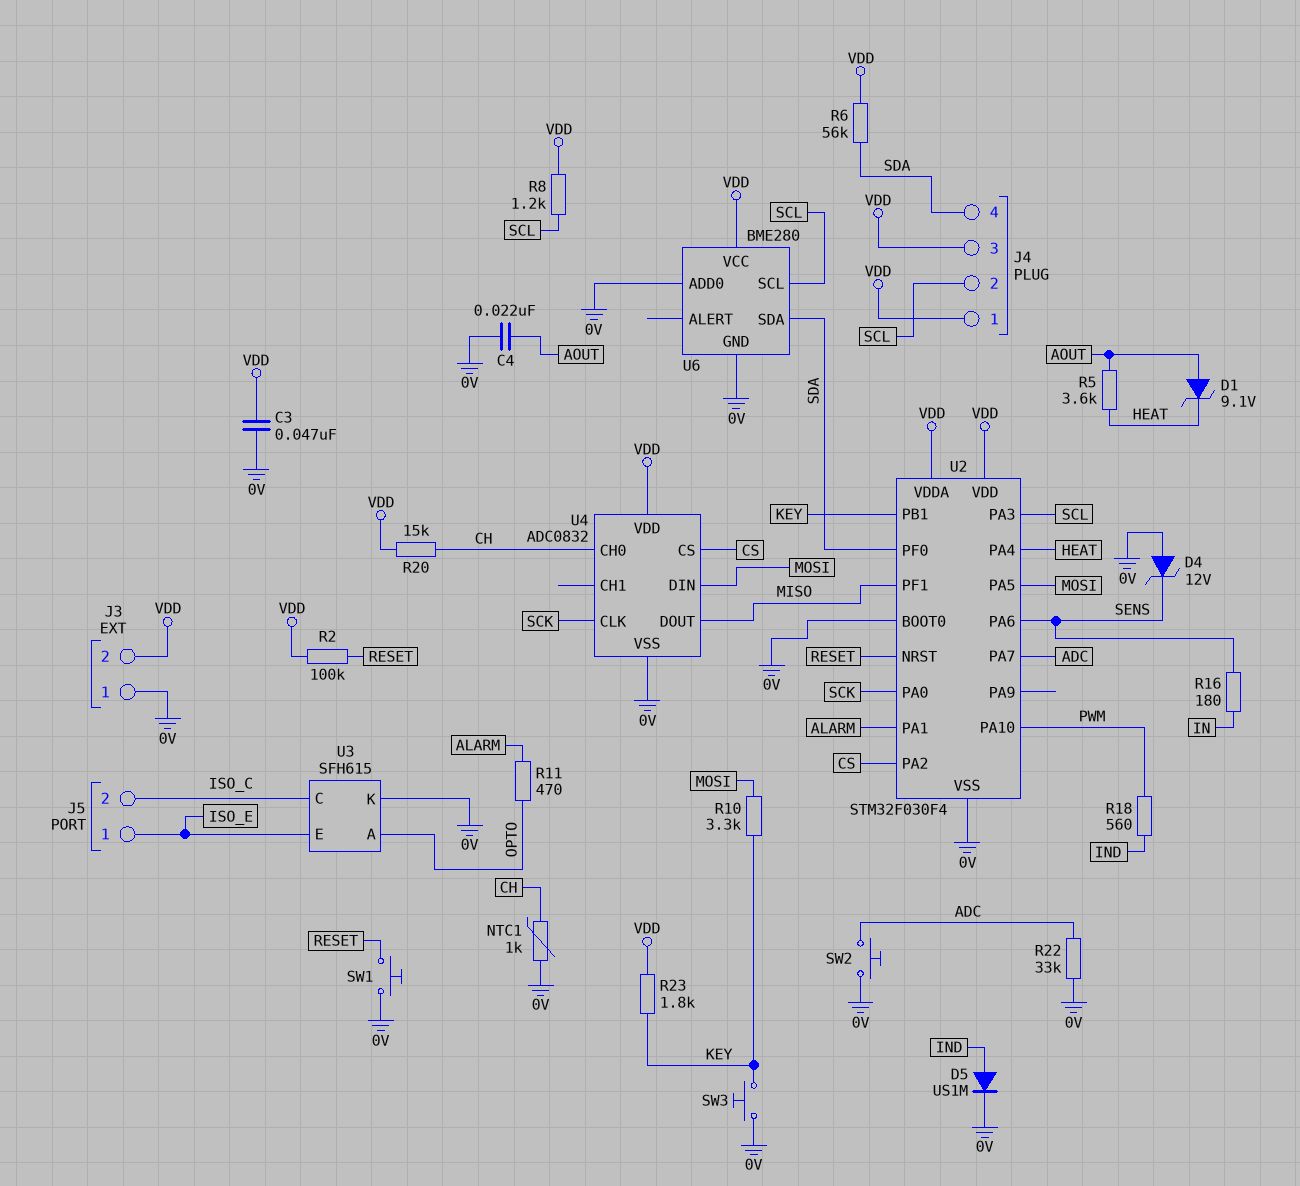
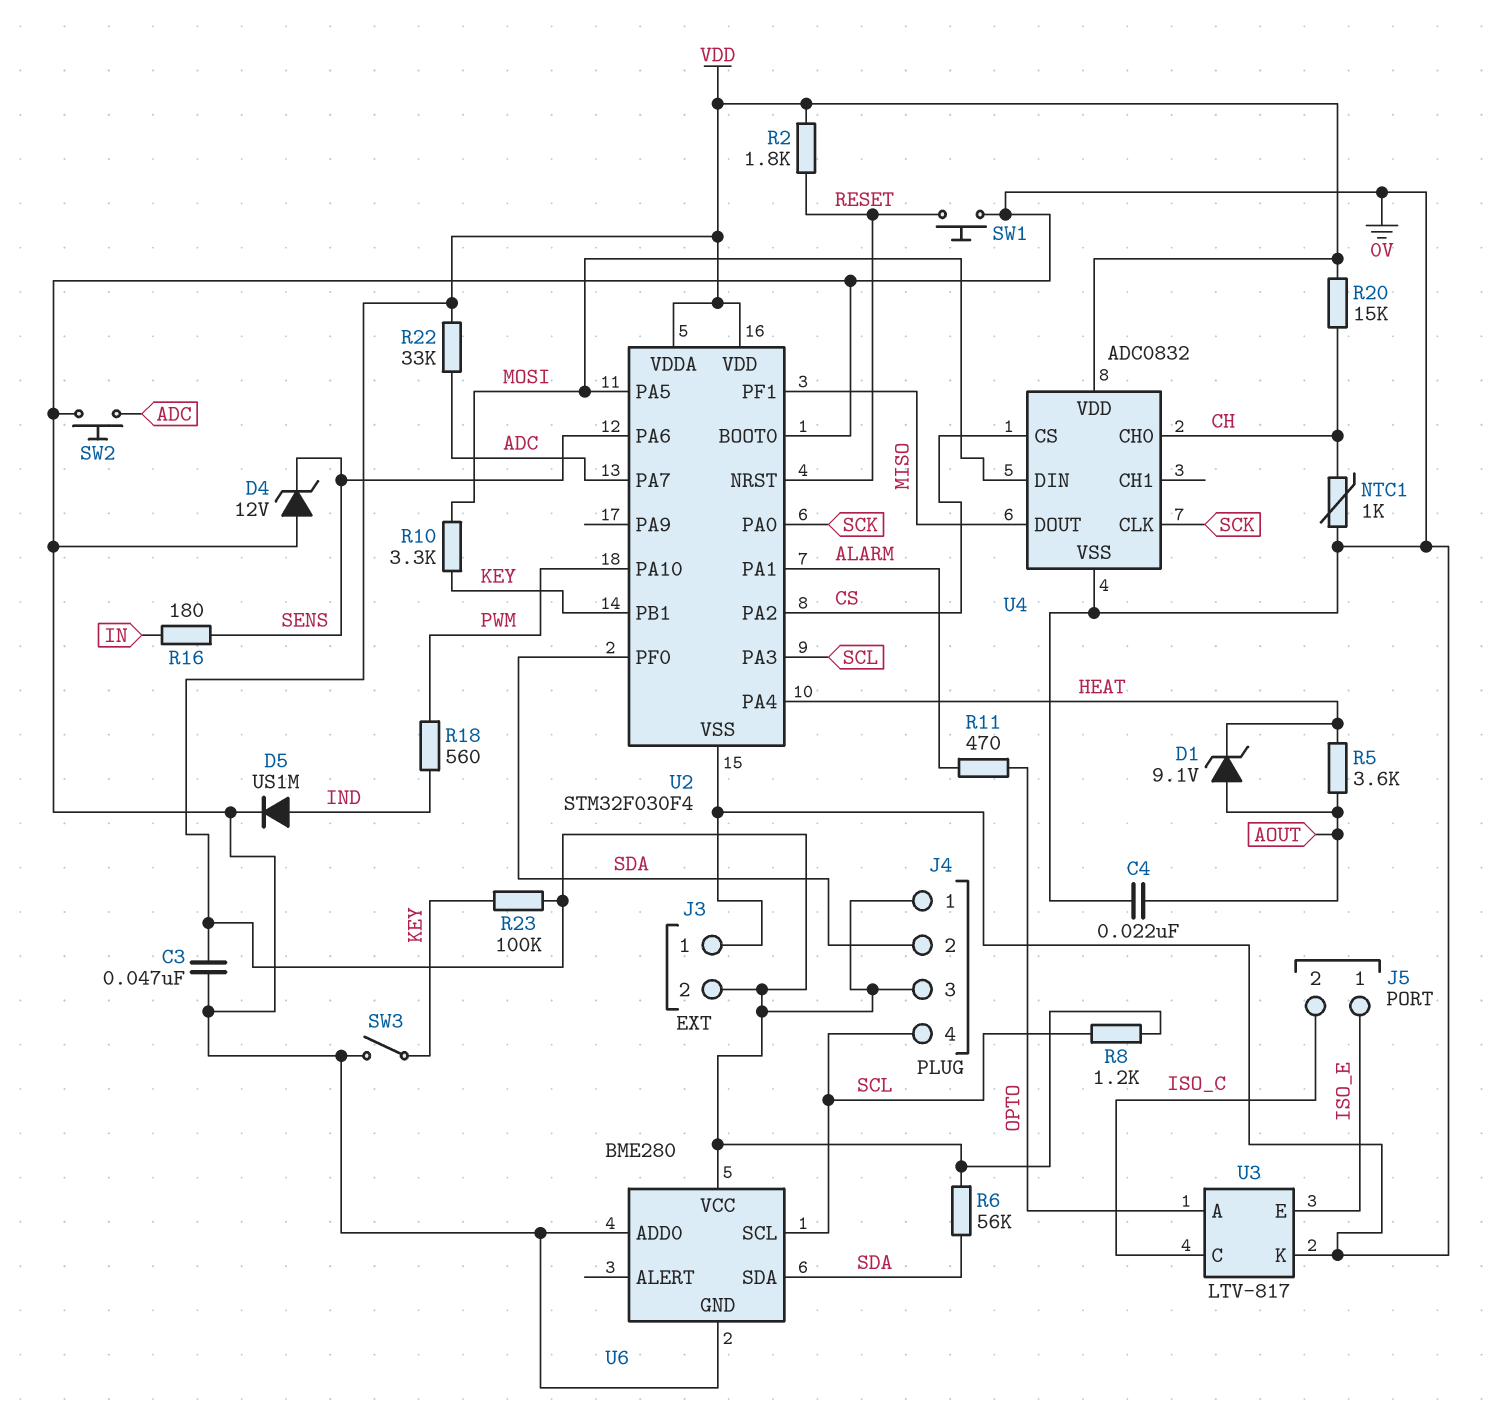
J4 pin 2: SCL -> SDA
J4 pin 4: SDA -> SCL
R2: 100k (RESET, VDD) -> 1.8k (RESET, VDD)
R22: 33k (0V, ADC) -> 33k (ADC, VDD)
R23: 1.8k (KEY, VDD) -> 100k (KEY, VDD)
SW3: button (0V, KEY) -> switch (0V, KEY)
U3: SFH615 -> LTV-817

